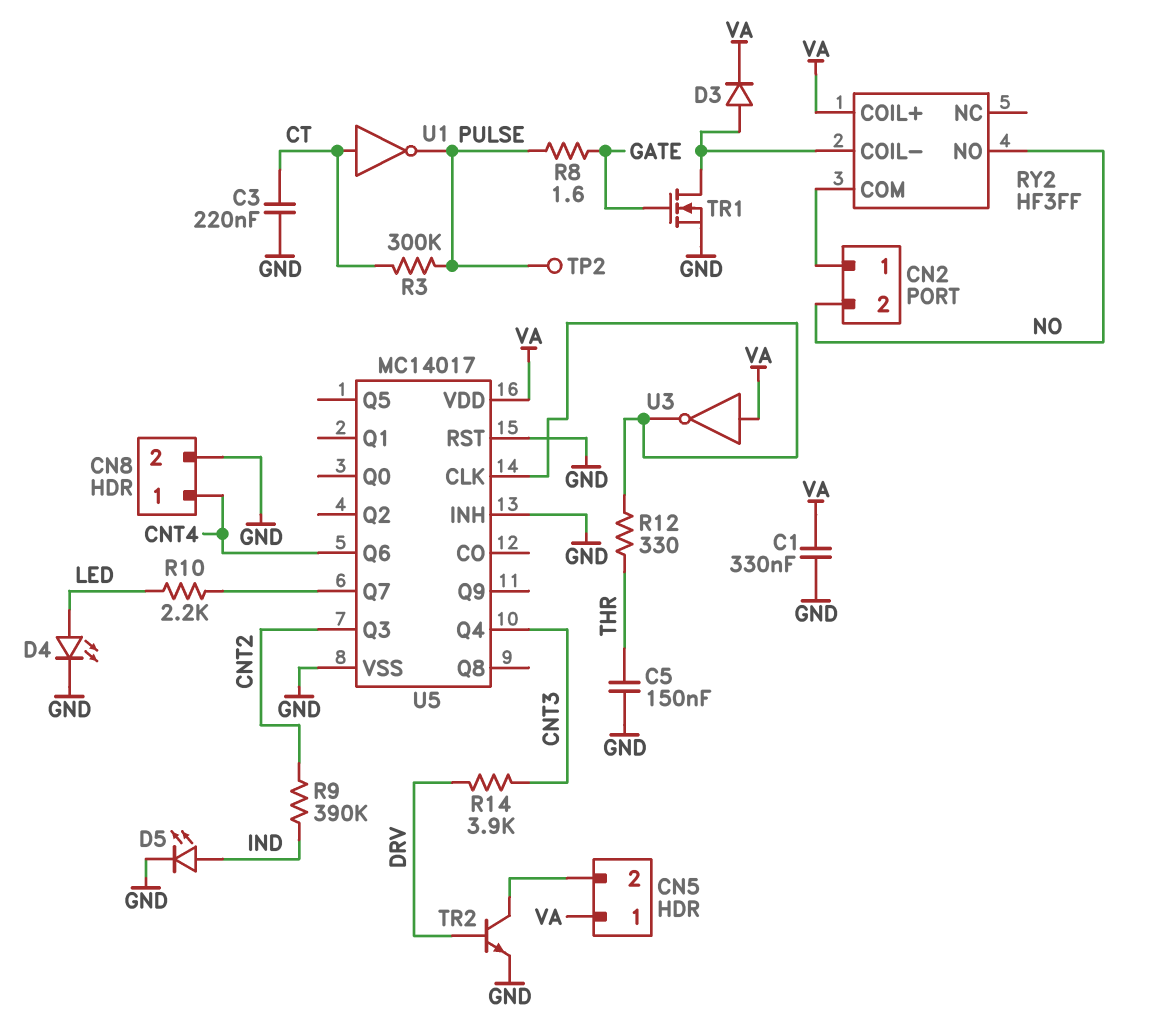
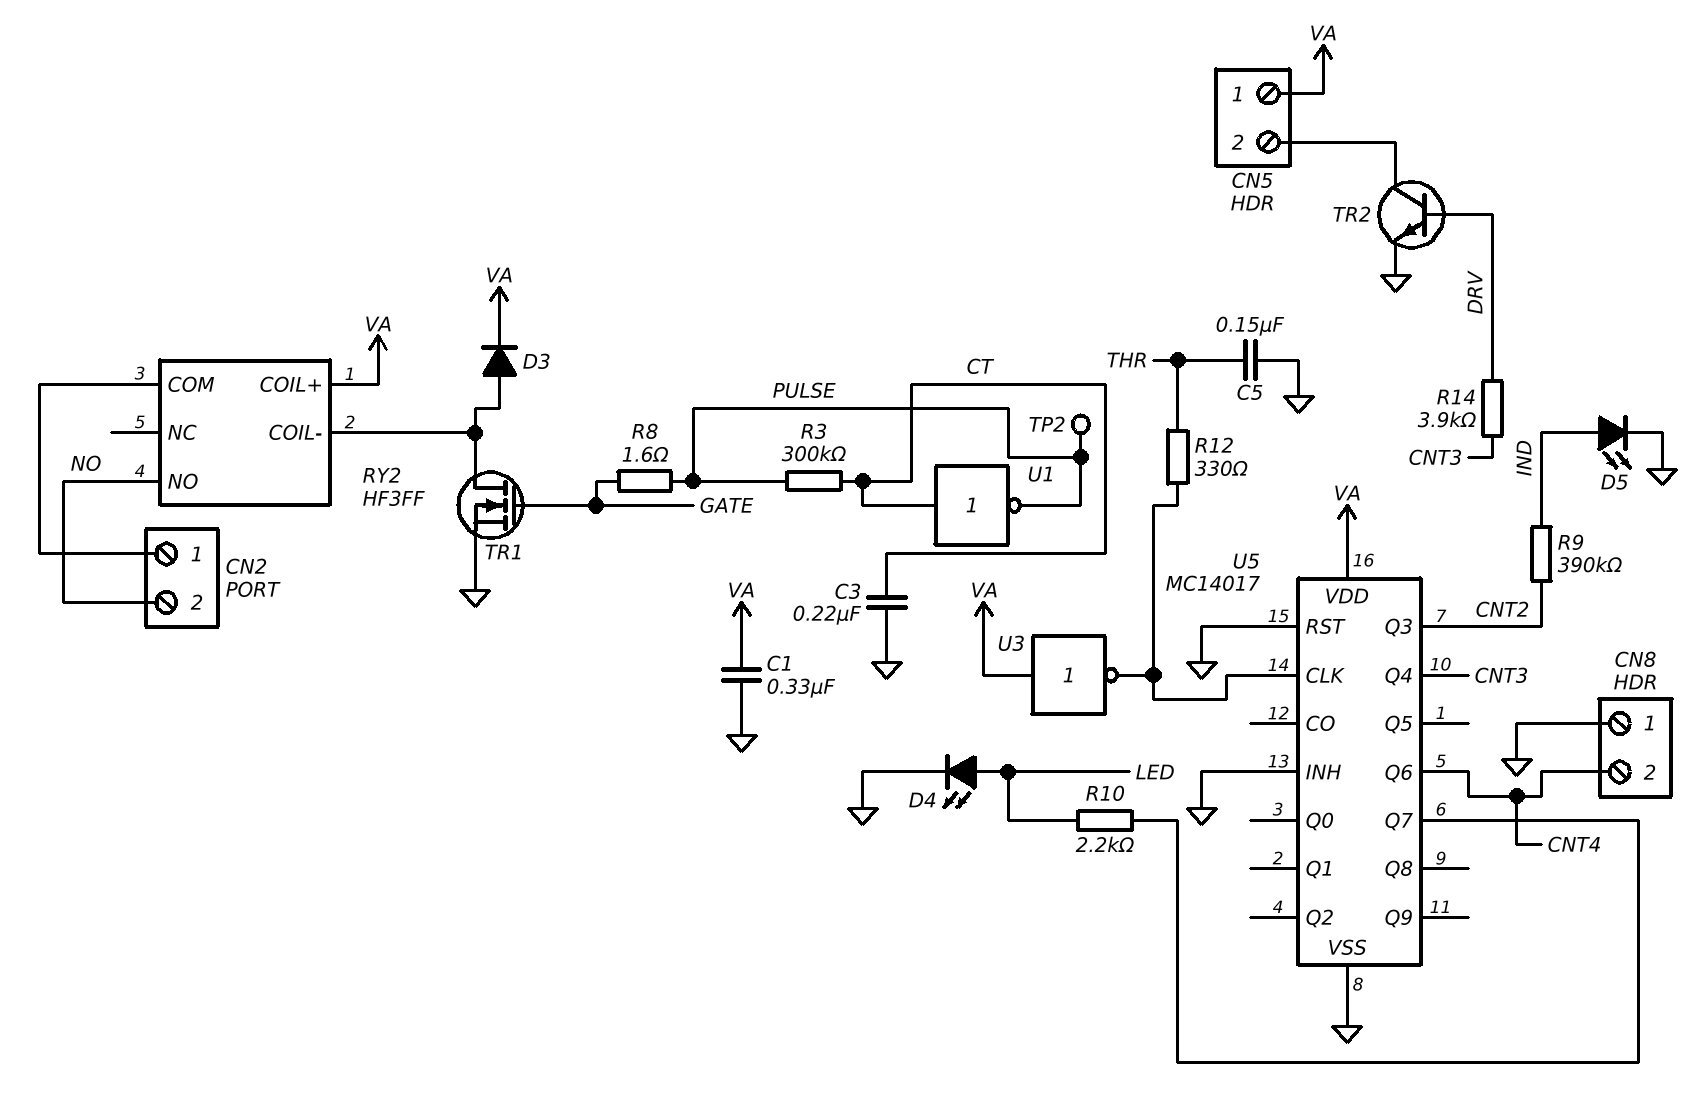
CN8 pin 1: CNT4 -> GND
CN8 pin 2: GND -> CNT4

